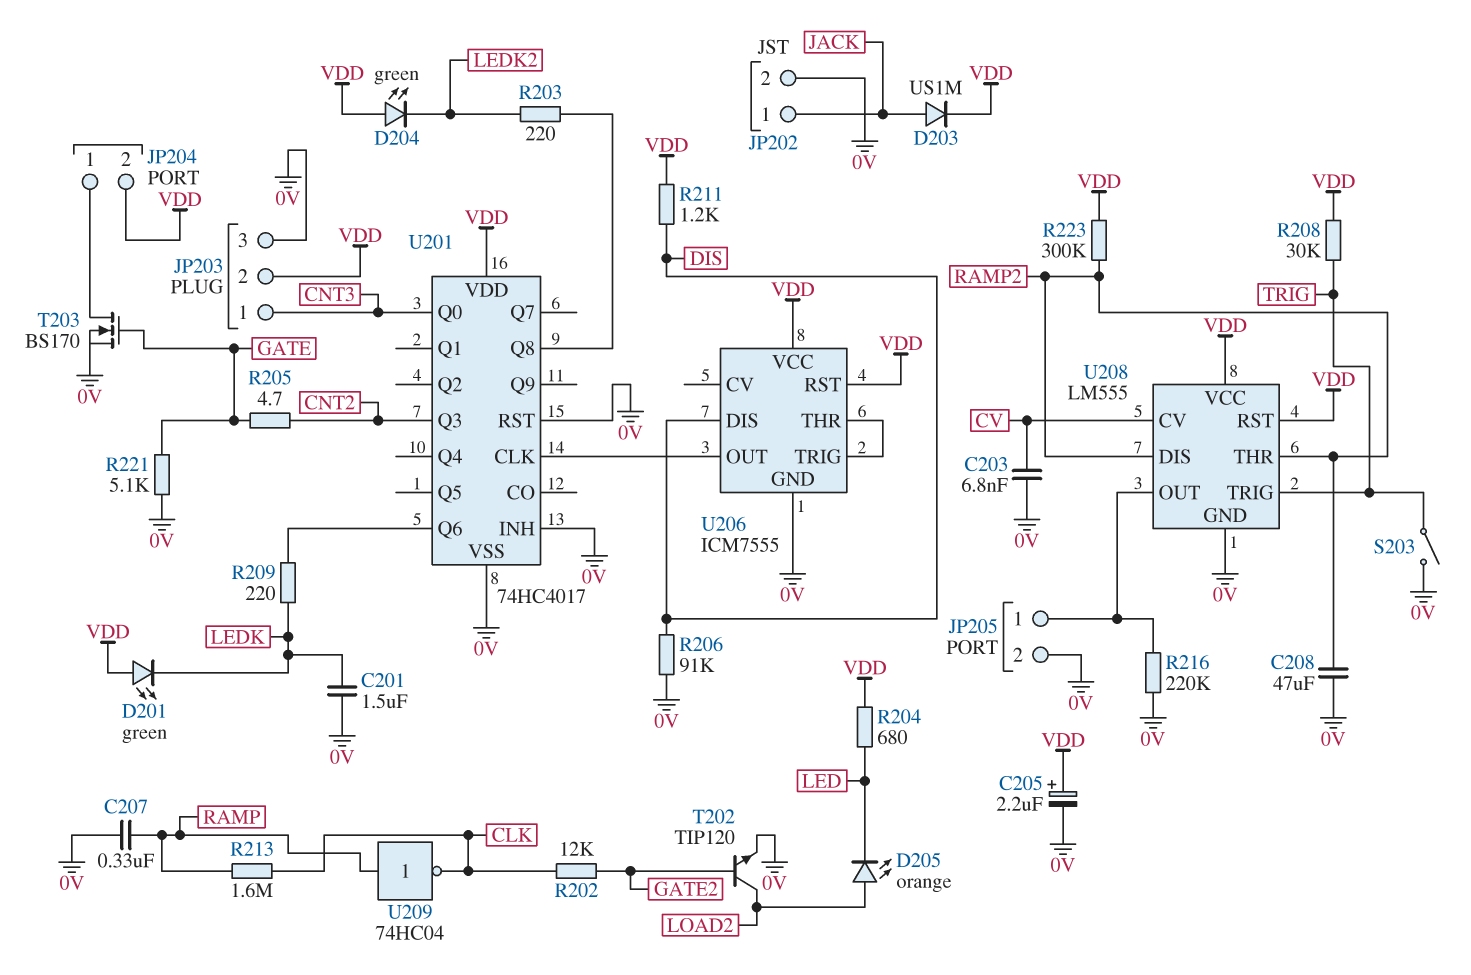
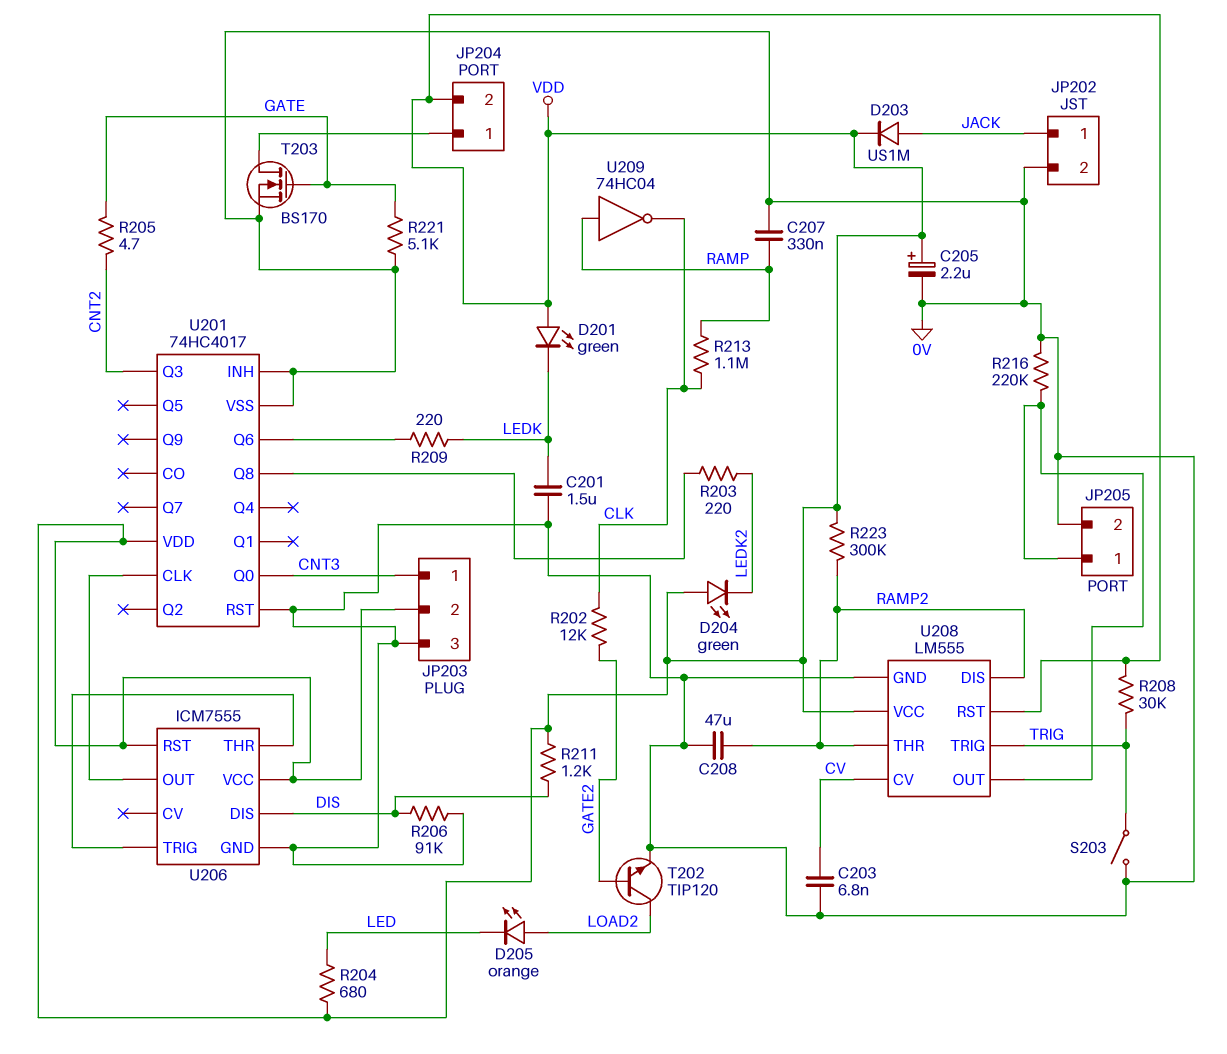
R213: 1.6M (CLK, RAMP) -> 1.1M (CLK, RAMP)

